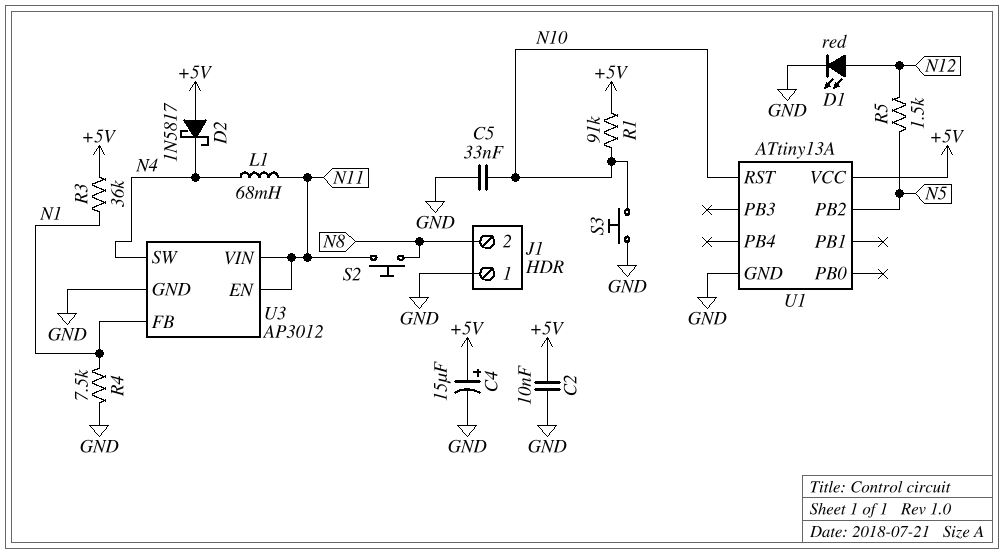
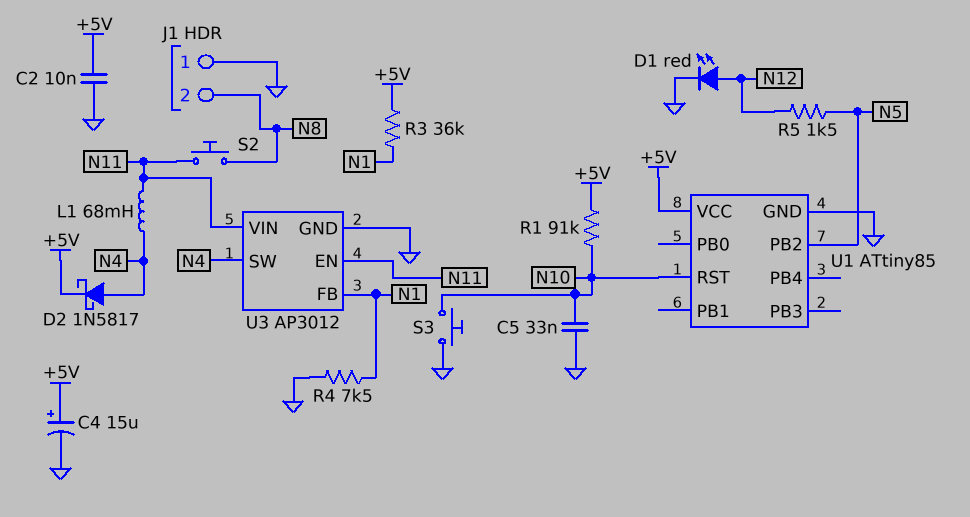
D2: schottky 1N5817 (A +5V, K N4) -> schottky 1N5817 (A N4, K +5V)
U1: ATtiny13A -> ATtiny85

